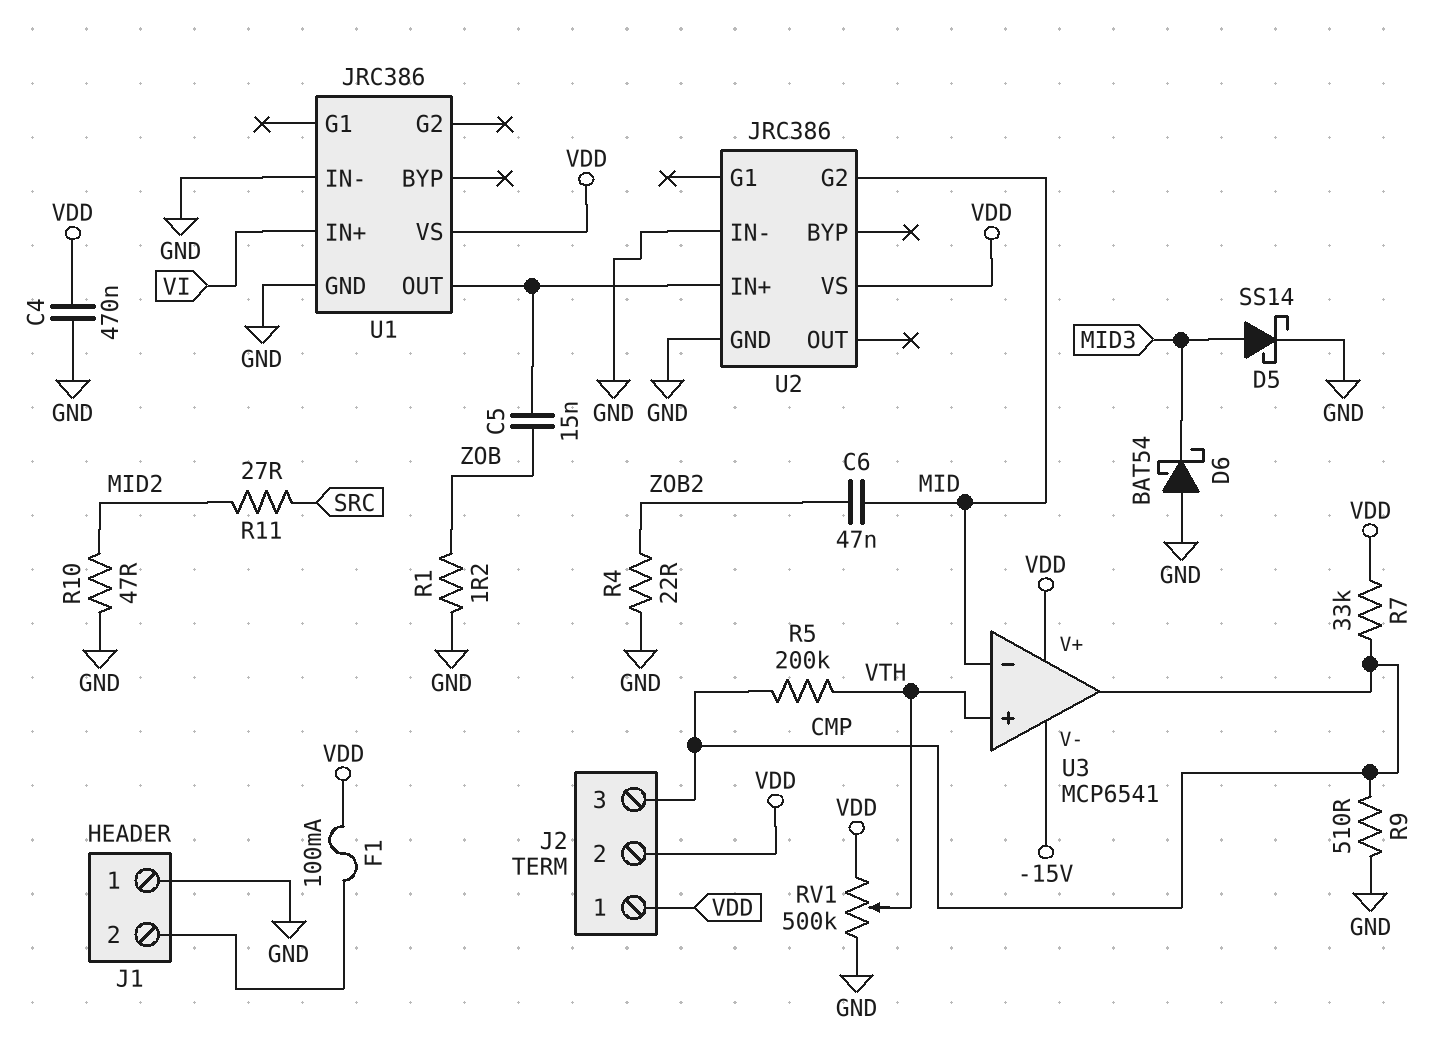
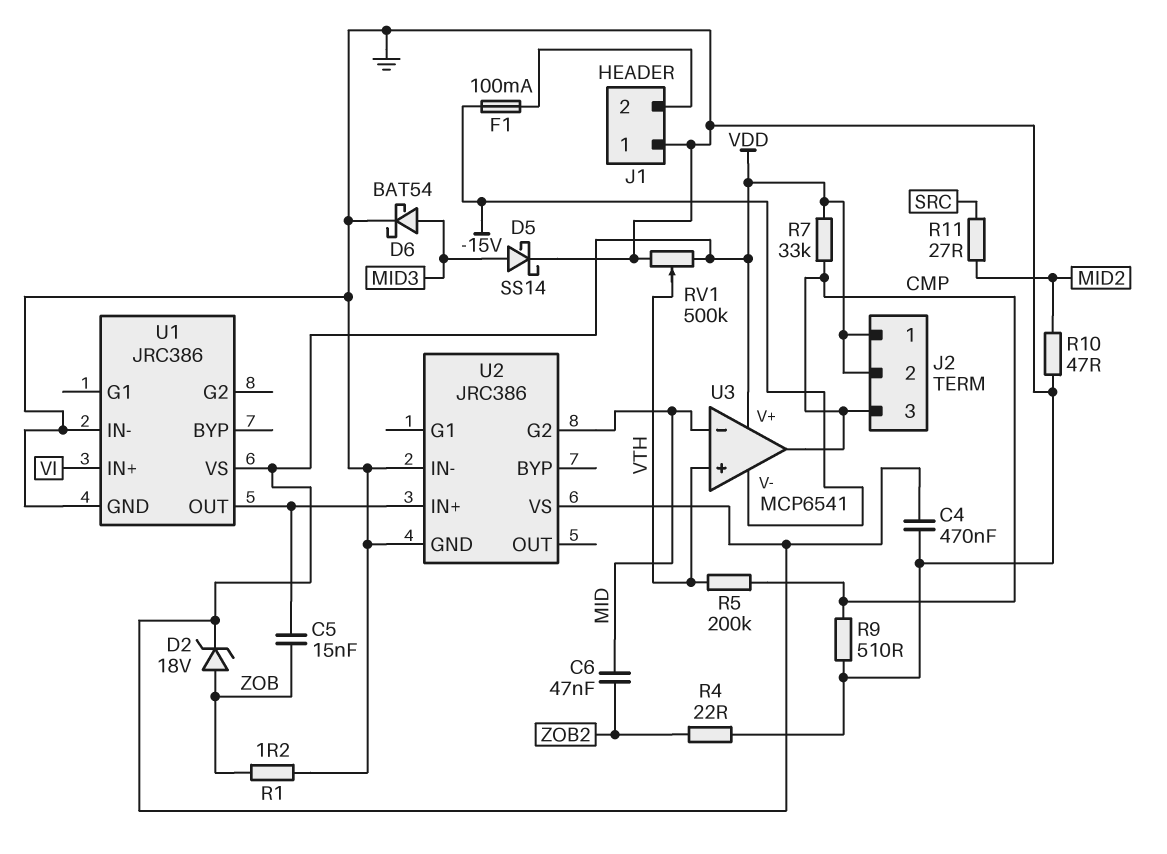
D2: none -> zener 18V (A ZOB, K VDD)
D6: schottky BAT54 (A GND, K MID3) -> schottky BAT54 (A MID3, K GND)
F1: 100mA (J1/2, VDD) -> 100mA (-15V, J1/2)

